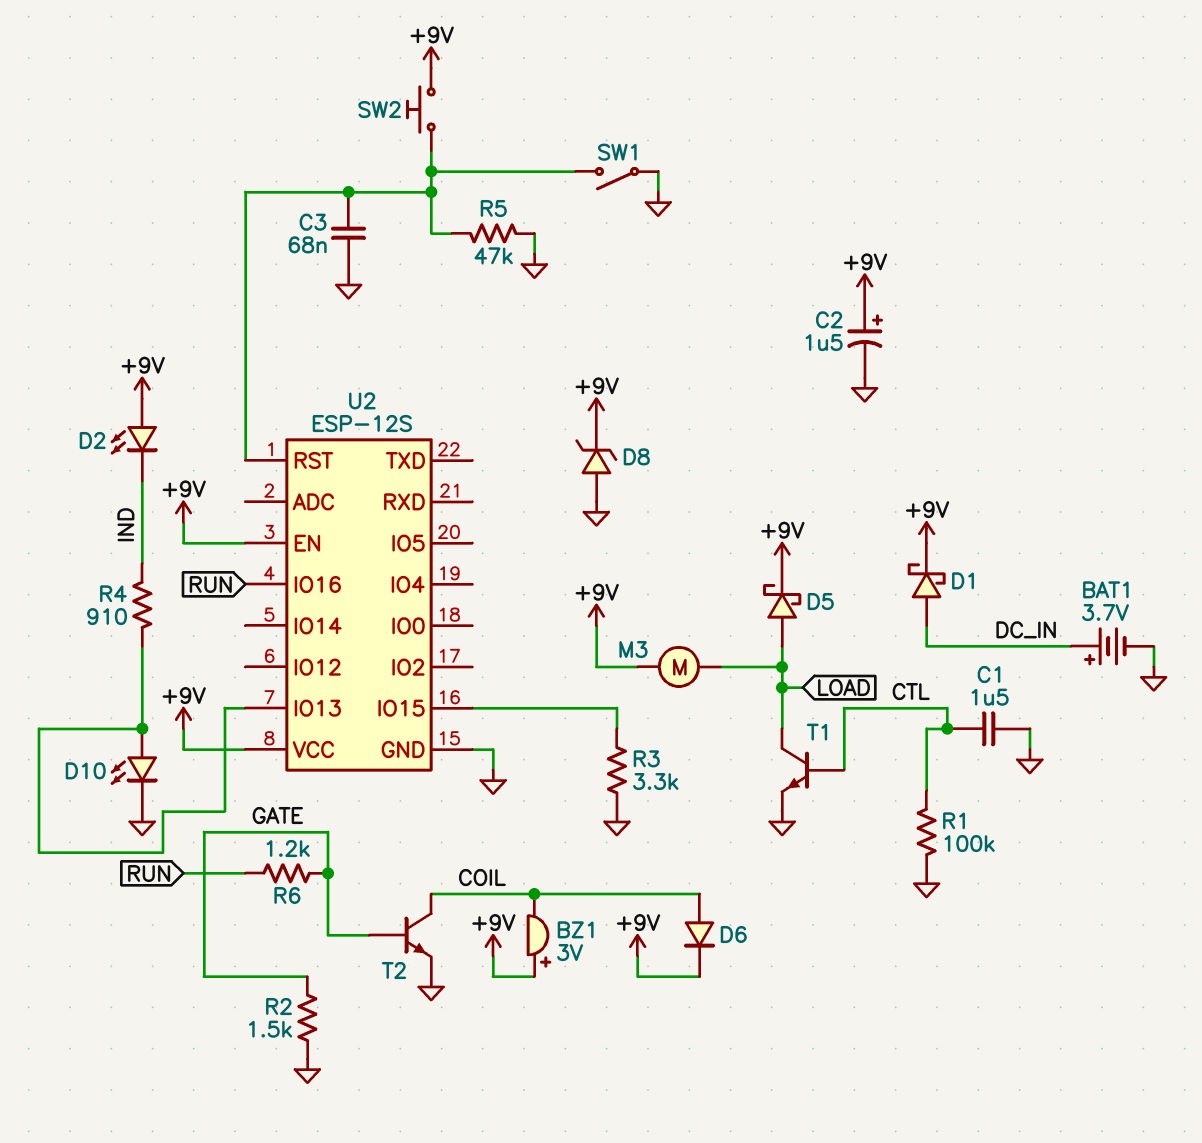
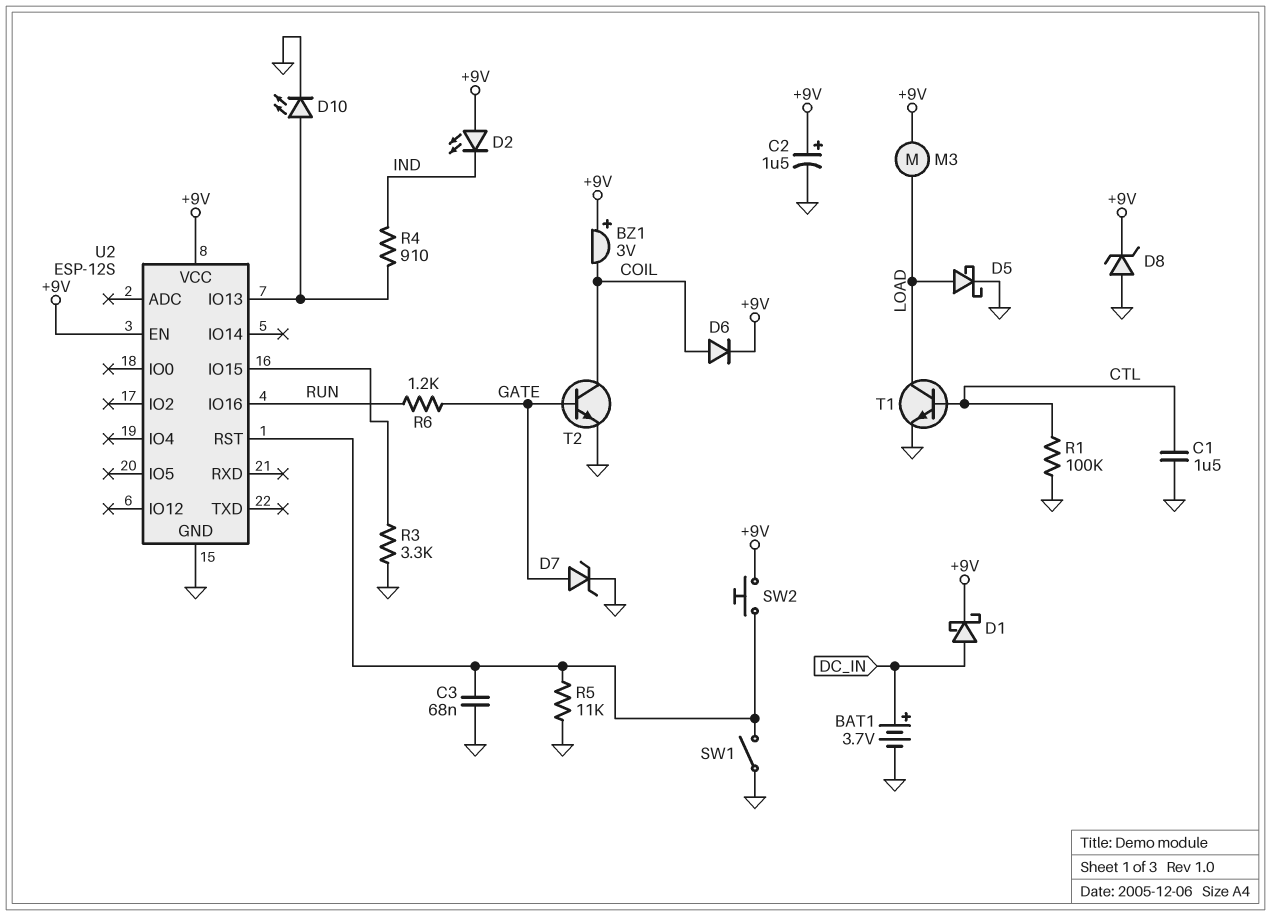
D5: schottky (A LOAD, K +9V) -> schottky (A LOAD, K GND)
D7: none -> zener (A GATE, K GND)
R2: 1.5k (GATE, GND) -> none
R5: 47k (GND, U2/RST) -> 11k (GND, U2/RST)

